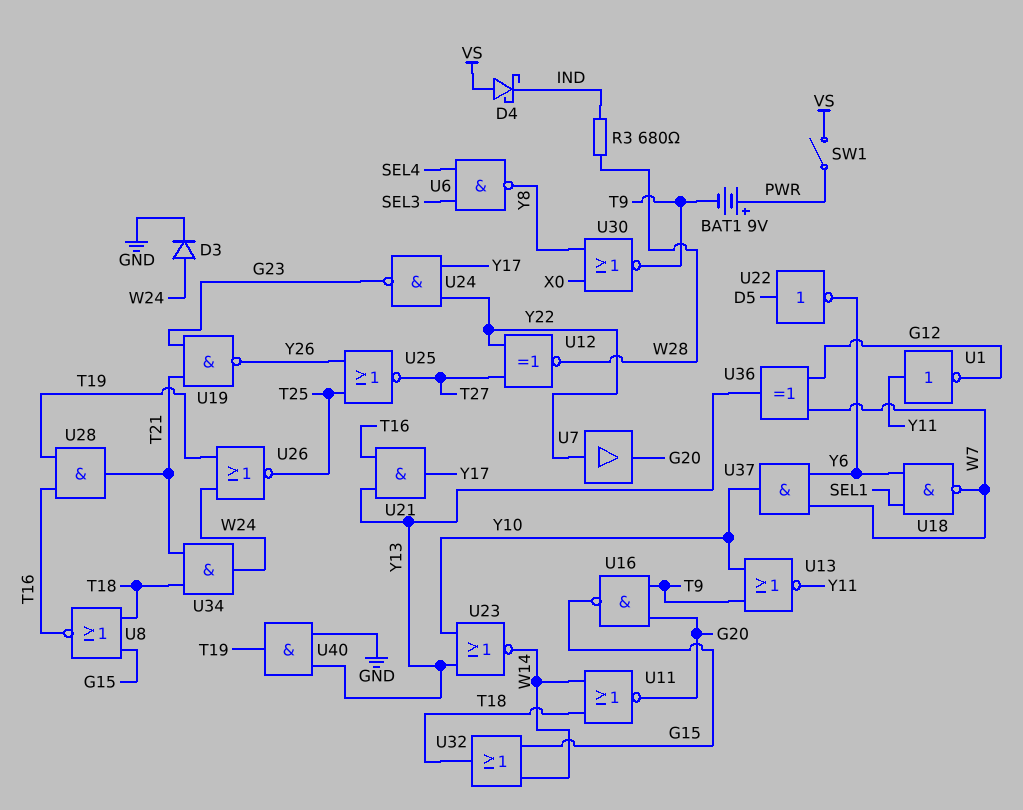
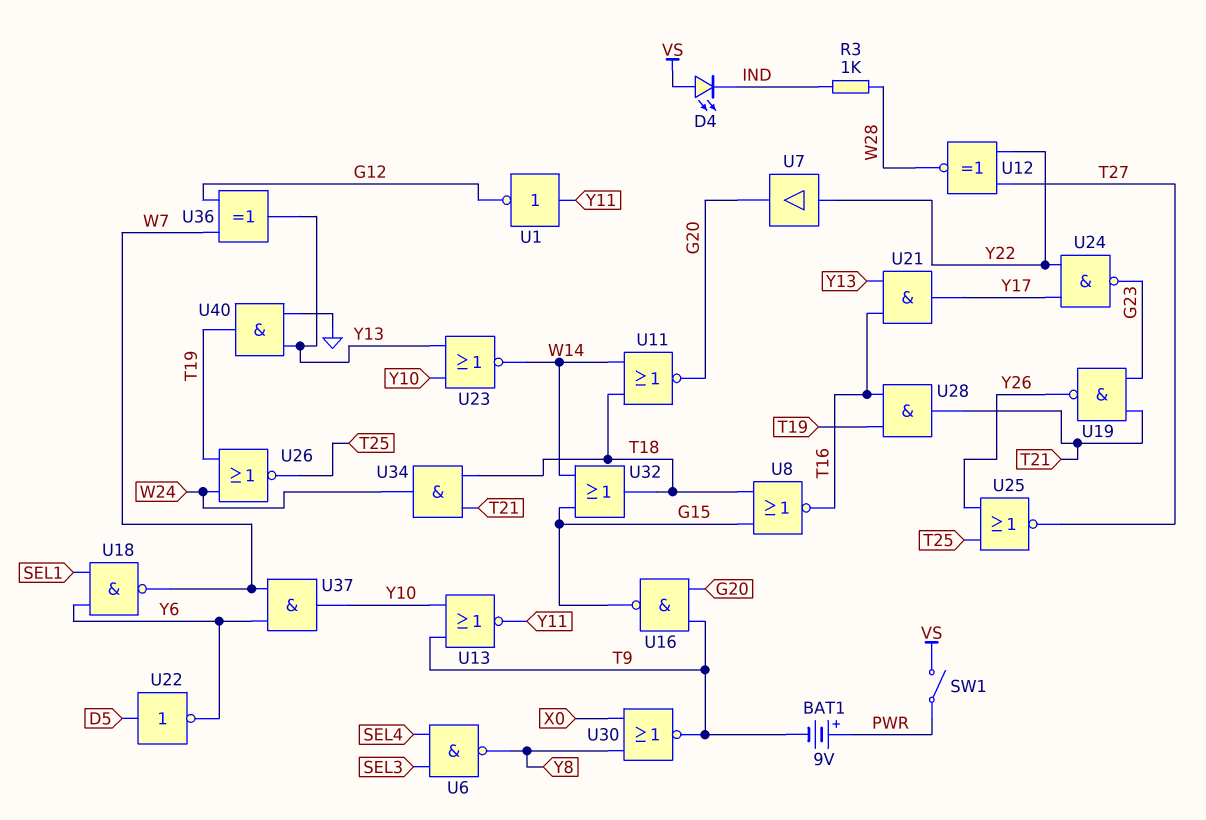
D3: diode (A W24, K GND) -> none
D4: schottky (A VS, K IND) -> LED (A VS, K IND)
R3: 680 (IND, W28) -> 1k (IND, W28)

